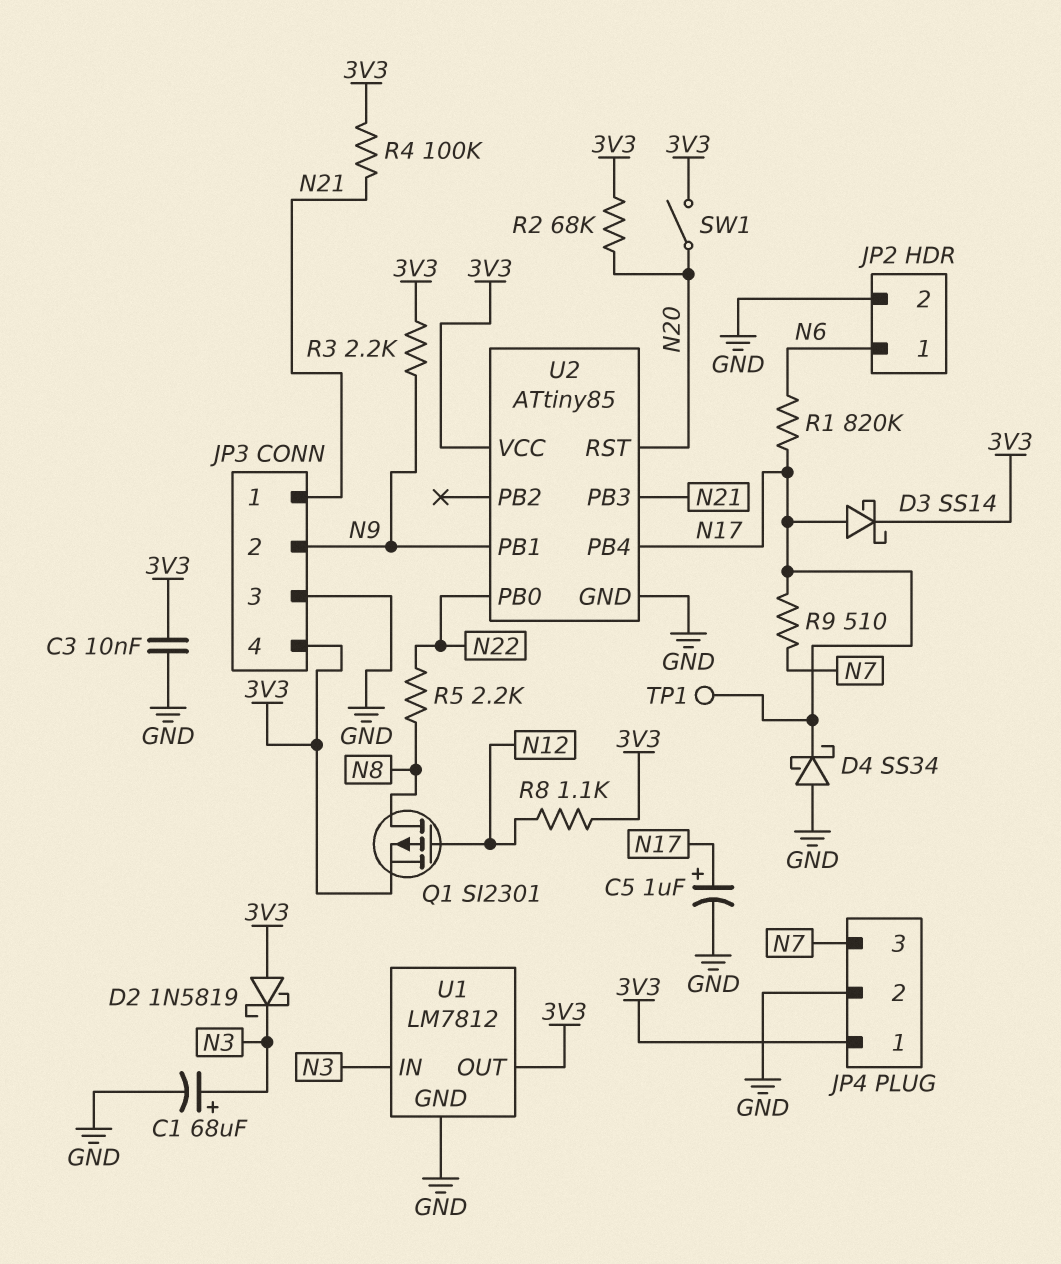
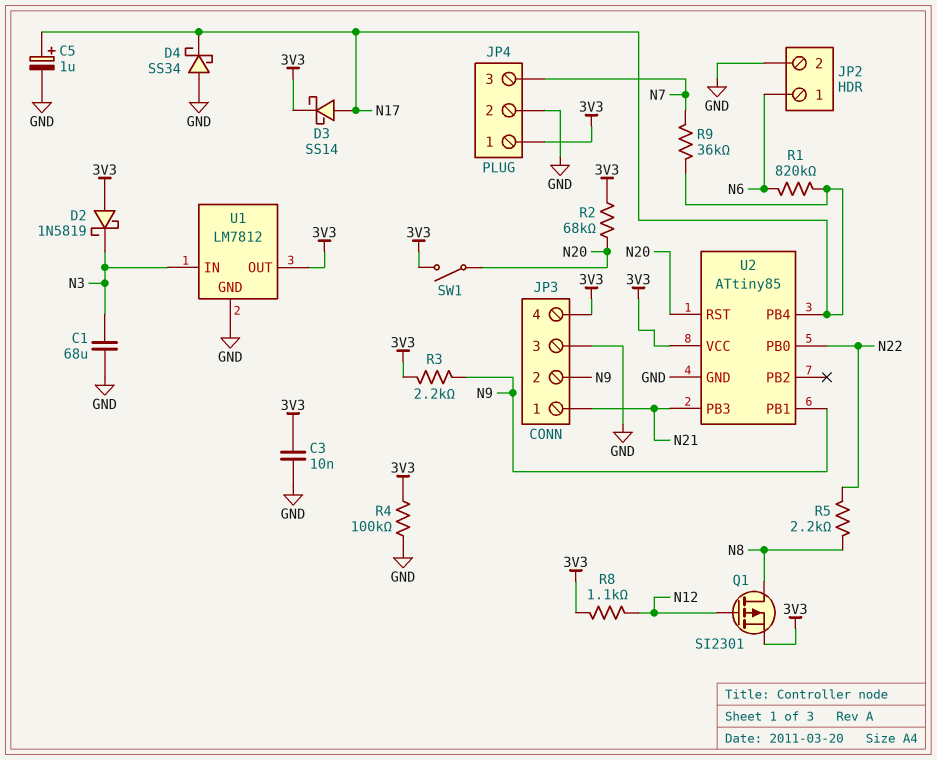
C1: 68uF (plus N3, minus GND) -> 68uF (GND, N3)
R4: 100k (3V3, N21) -> 100k (3V3, GND)
R9: 510 (N7, N17) -> 36k (N7, N17)
TP1: test point (N17) -> none

